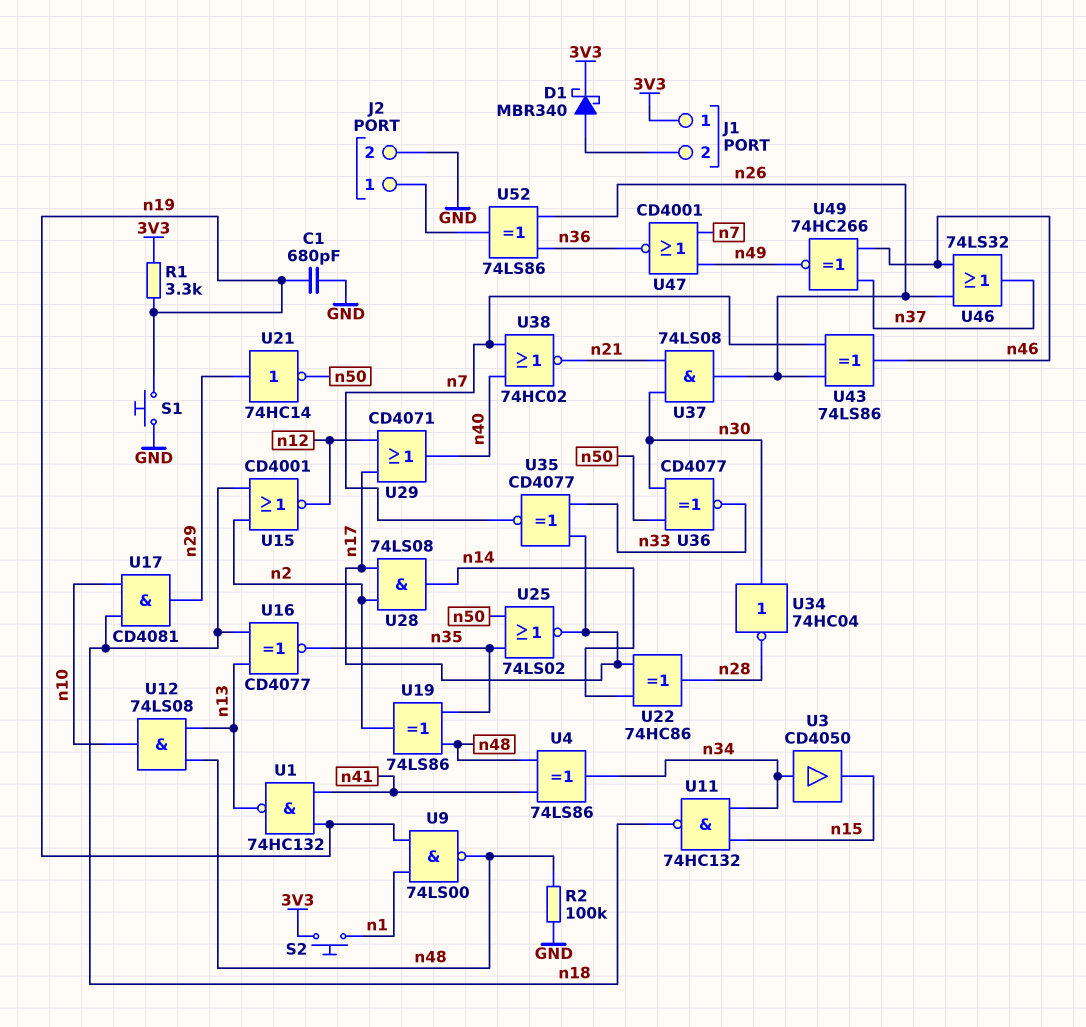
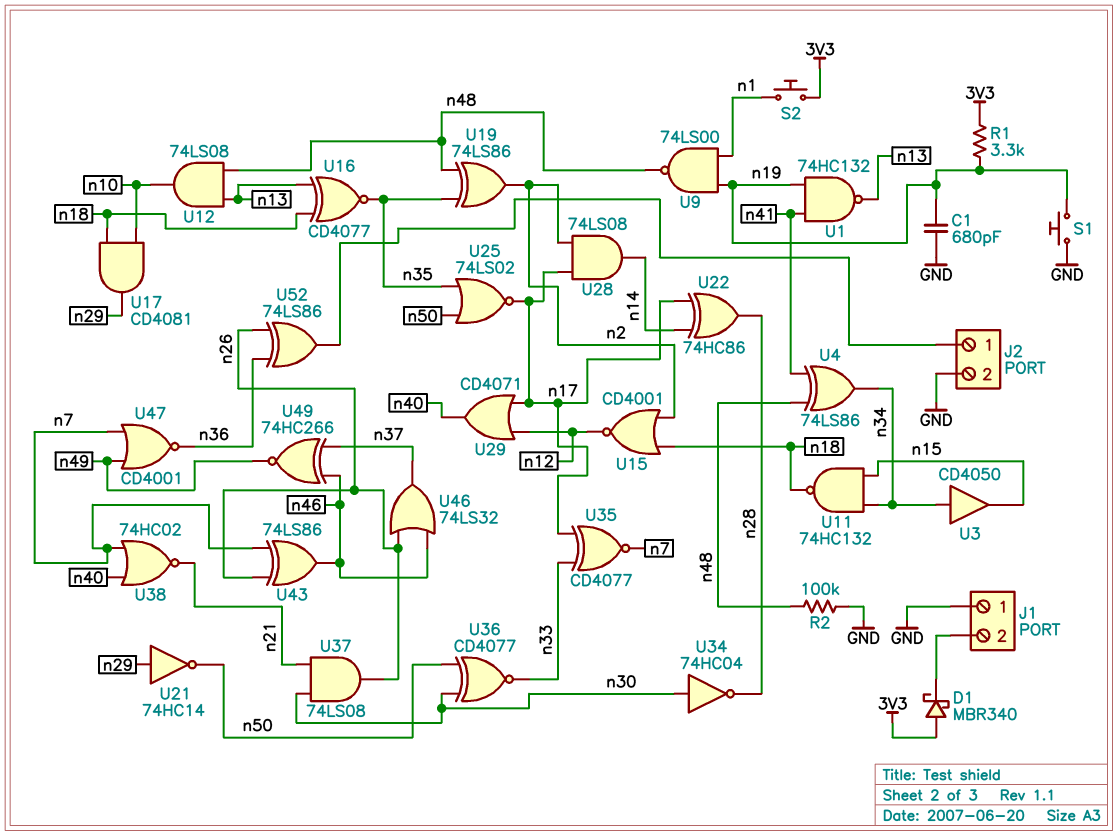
D1: schottky MBR340 (A J1/2, K 3V3) -> schottky MBR340 (A 3V3, K J1/2)
J1 pin 1: 3V3 -> GND

